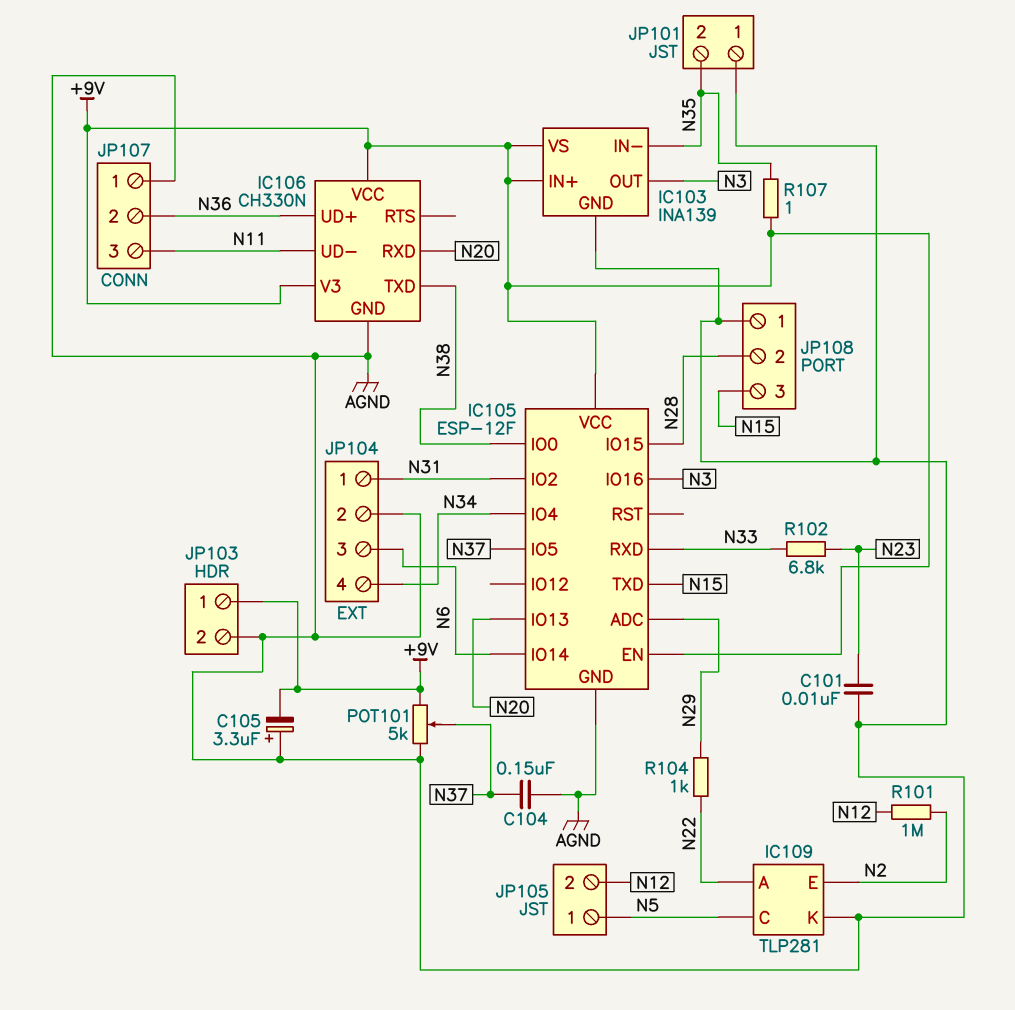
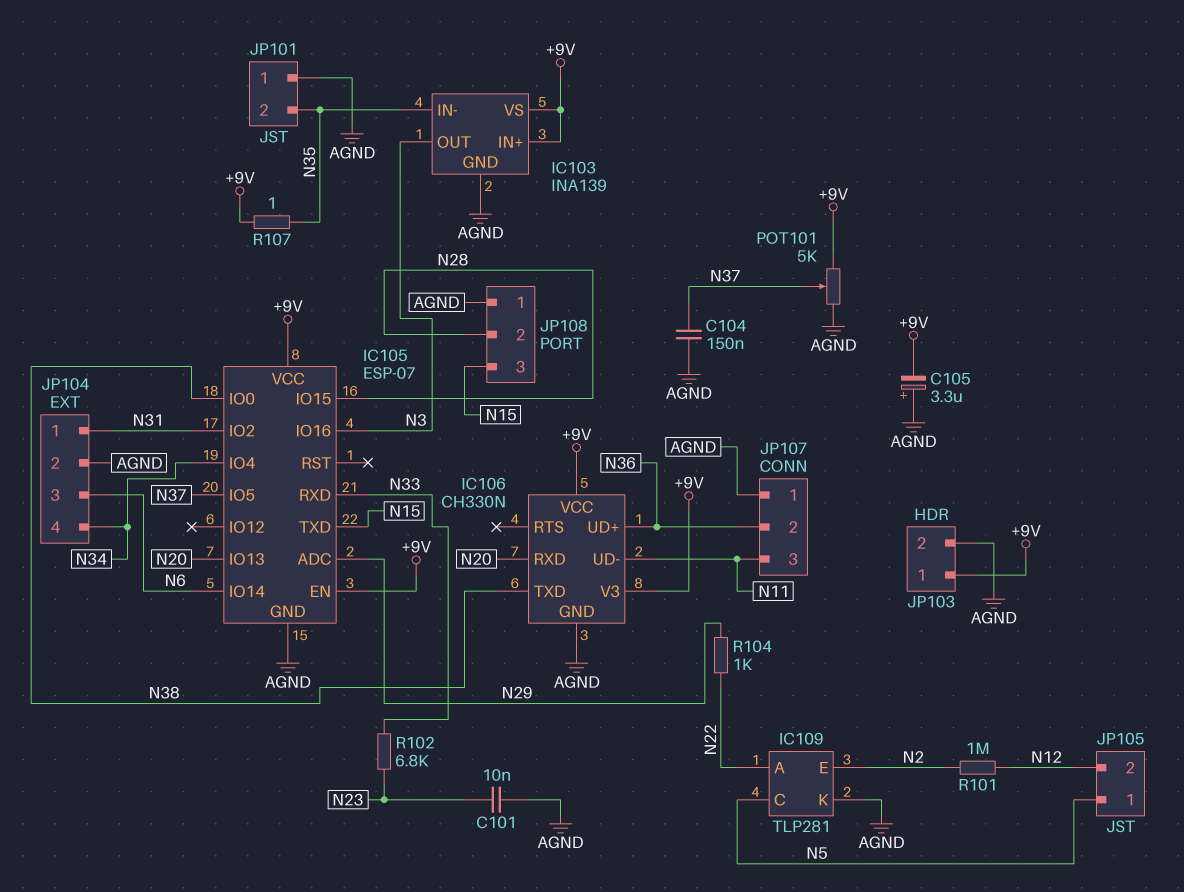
IC105: ESP-12F -> ESP-07

